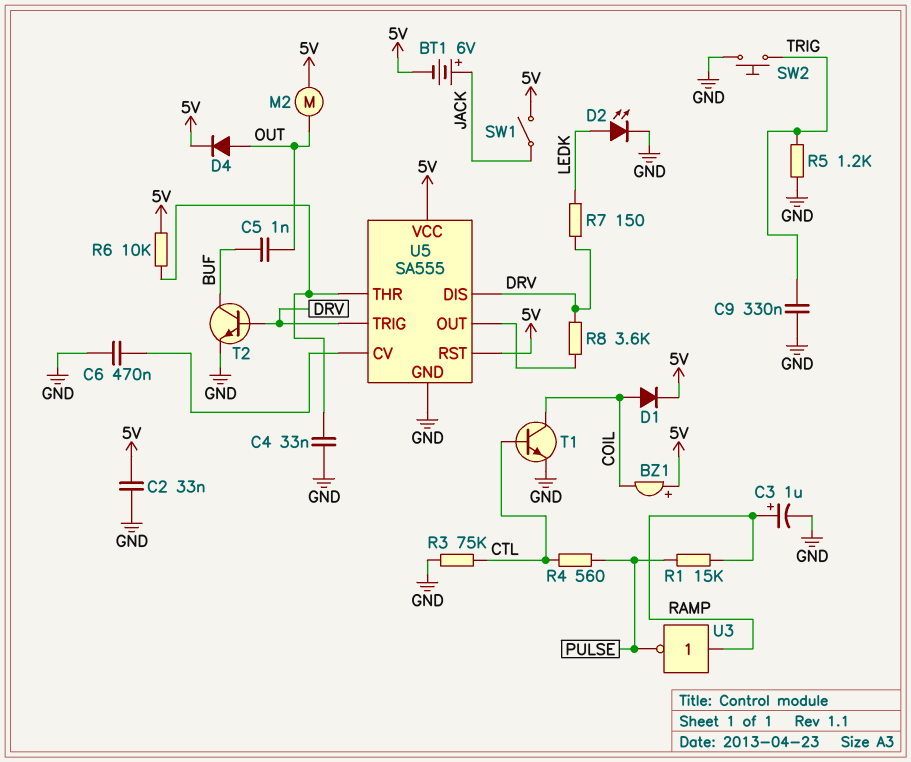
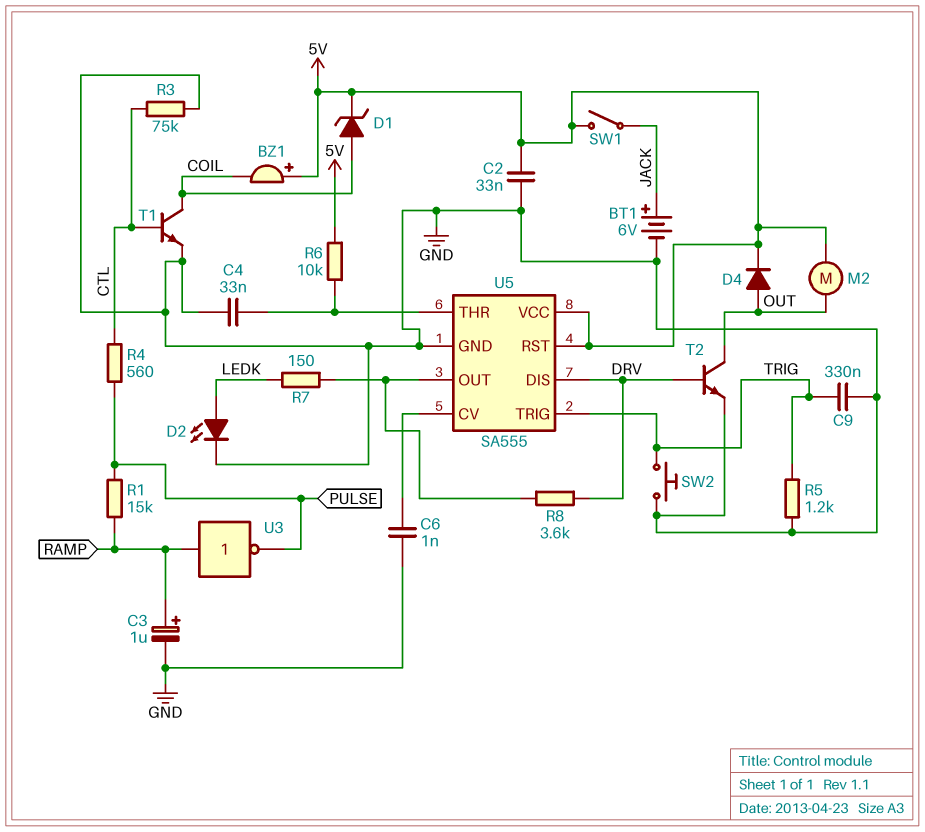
BT1: 6V (plus JACK, minus 5V) -> 6V (plus JACK, minus GND)
C5: 1nF (BUF, OUT) -> none
C6: 470nF (GND, U5/CV) -> 1nF (GND, U5/CV)
D1: diode (A COIL, K 5V) -> zener (A COIL, K 5V)
R7: 150 (DRV, LEDK) -> 150 (LEDK, U5/OUT)
T2: NPN (B DRV, C BUF, E GND) -> NPN (B DRV, C OUT, E GND)
U5 pin TRIG: DRV -> TRIG

